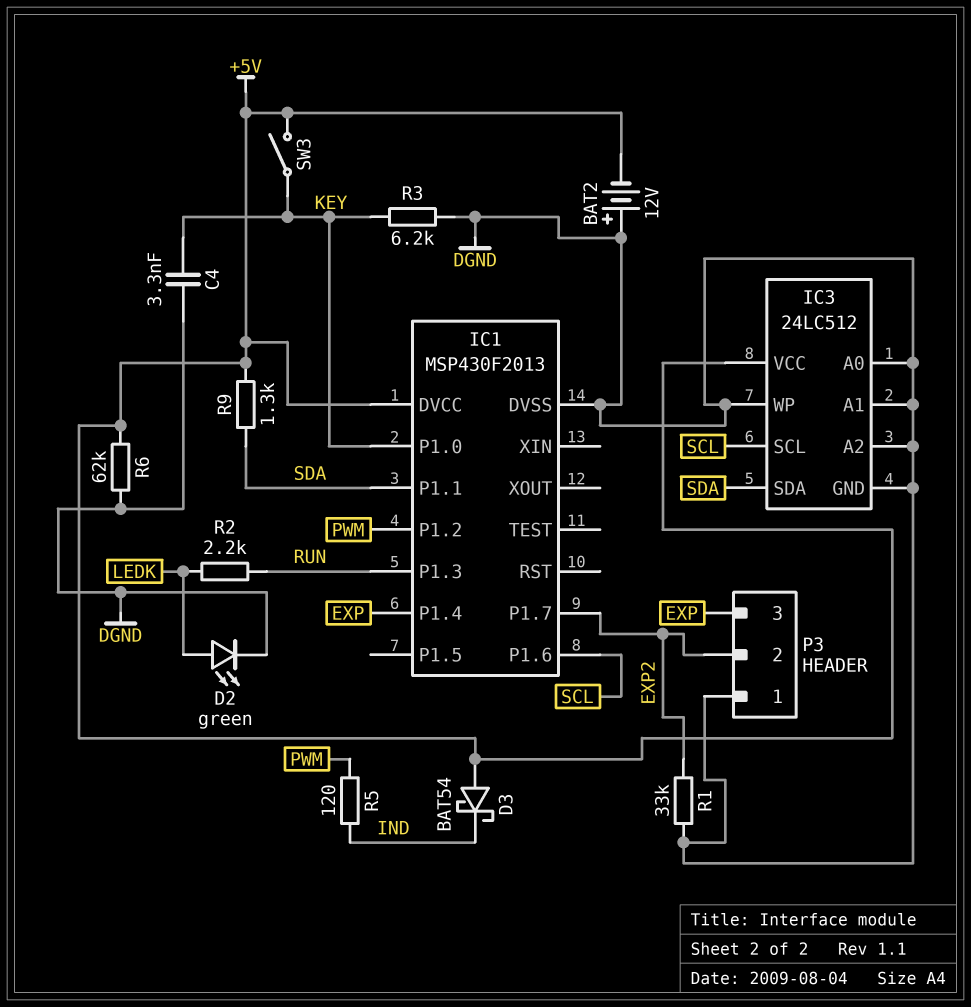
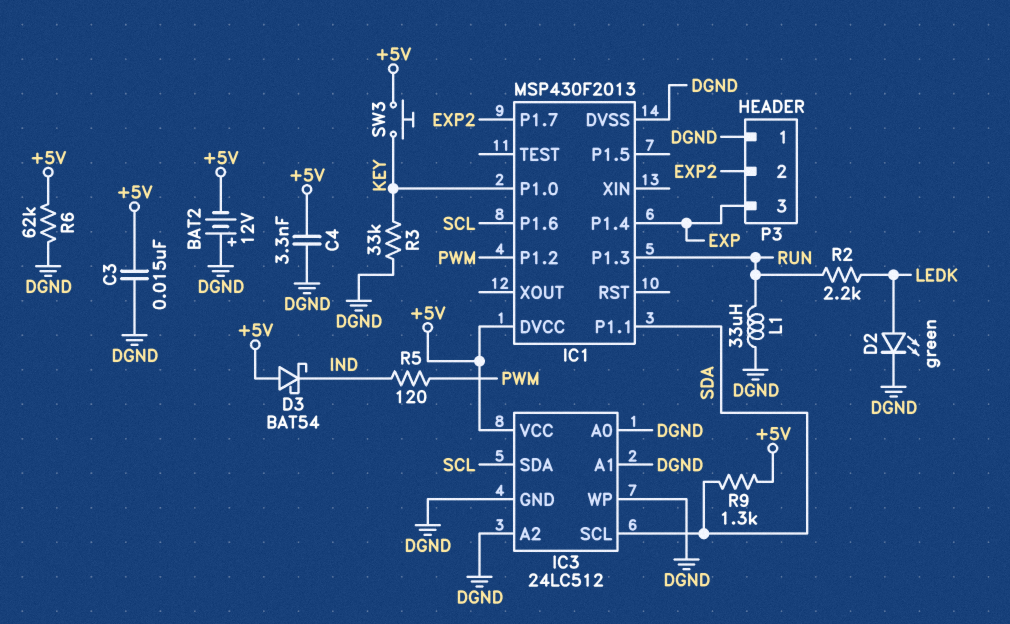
C3: none -> 15nF (+5V, DGND)
C4: 3.3nF (DGND, KEY) -> 3.3nF (+5V, DGND)
IC3 pin SCL: SCL -> SDA
IC3 pin SDA: SDA -> SCL
L1: none -> 33uH (DGND, RUN)
R1: 33k (DGND, EXP2) -> none
R3: 6.2k (DGND, KEY) -> 33k (DGND, KEY)
SW3: switch (+5V, KEY) -> button (+5V, KEY)

